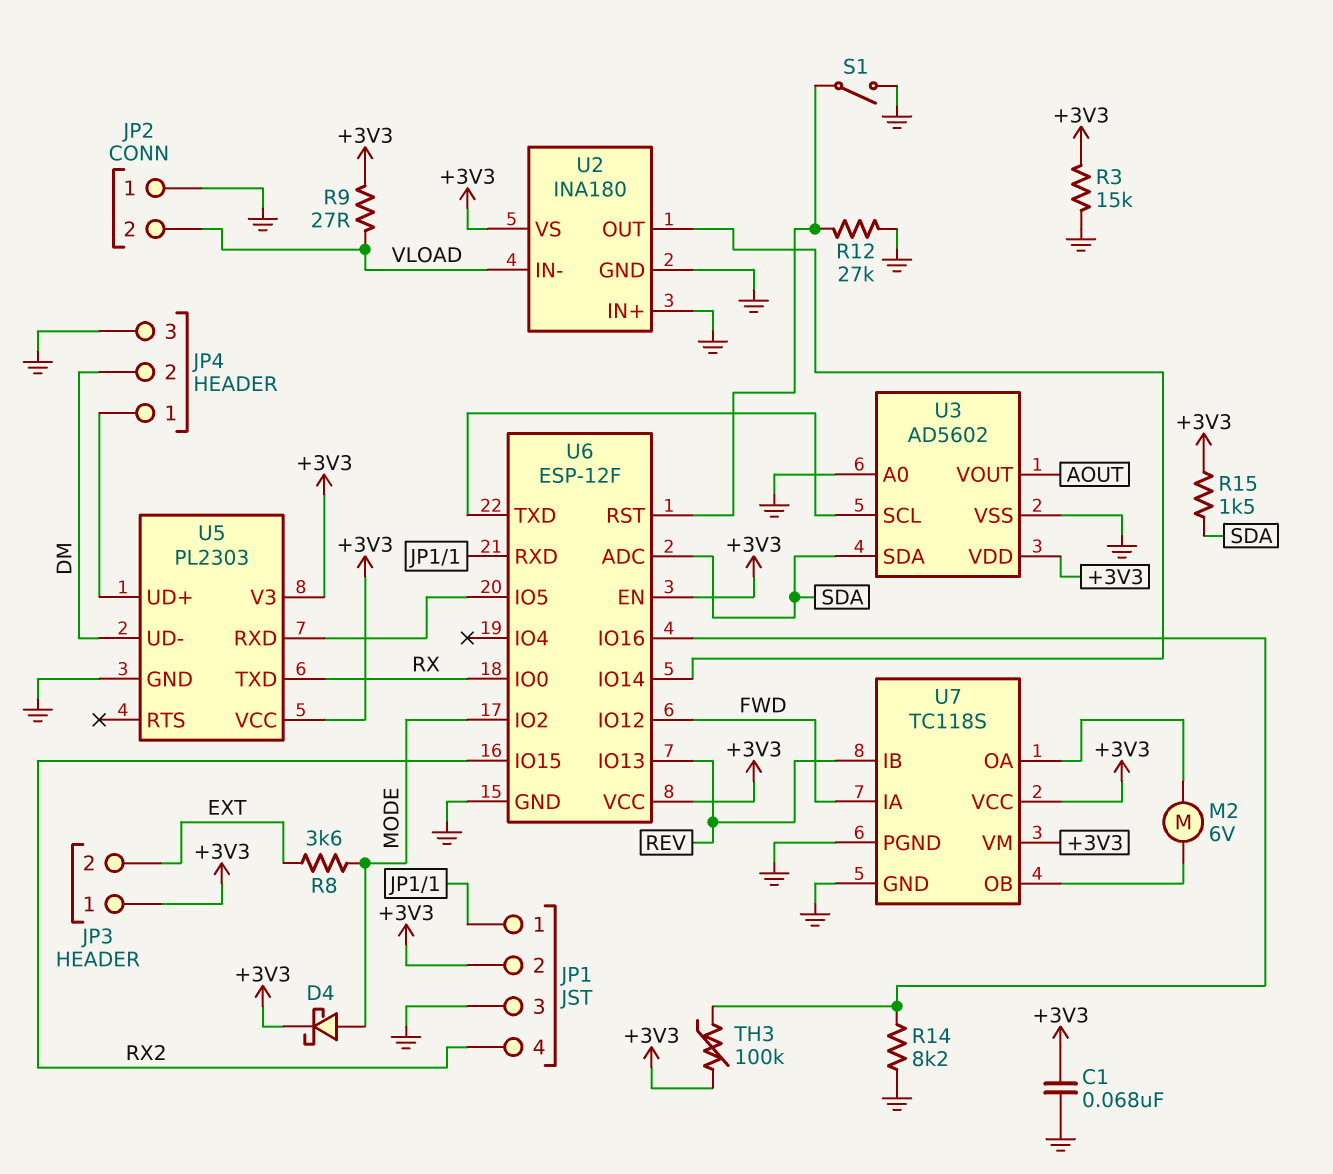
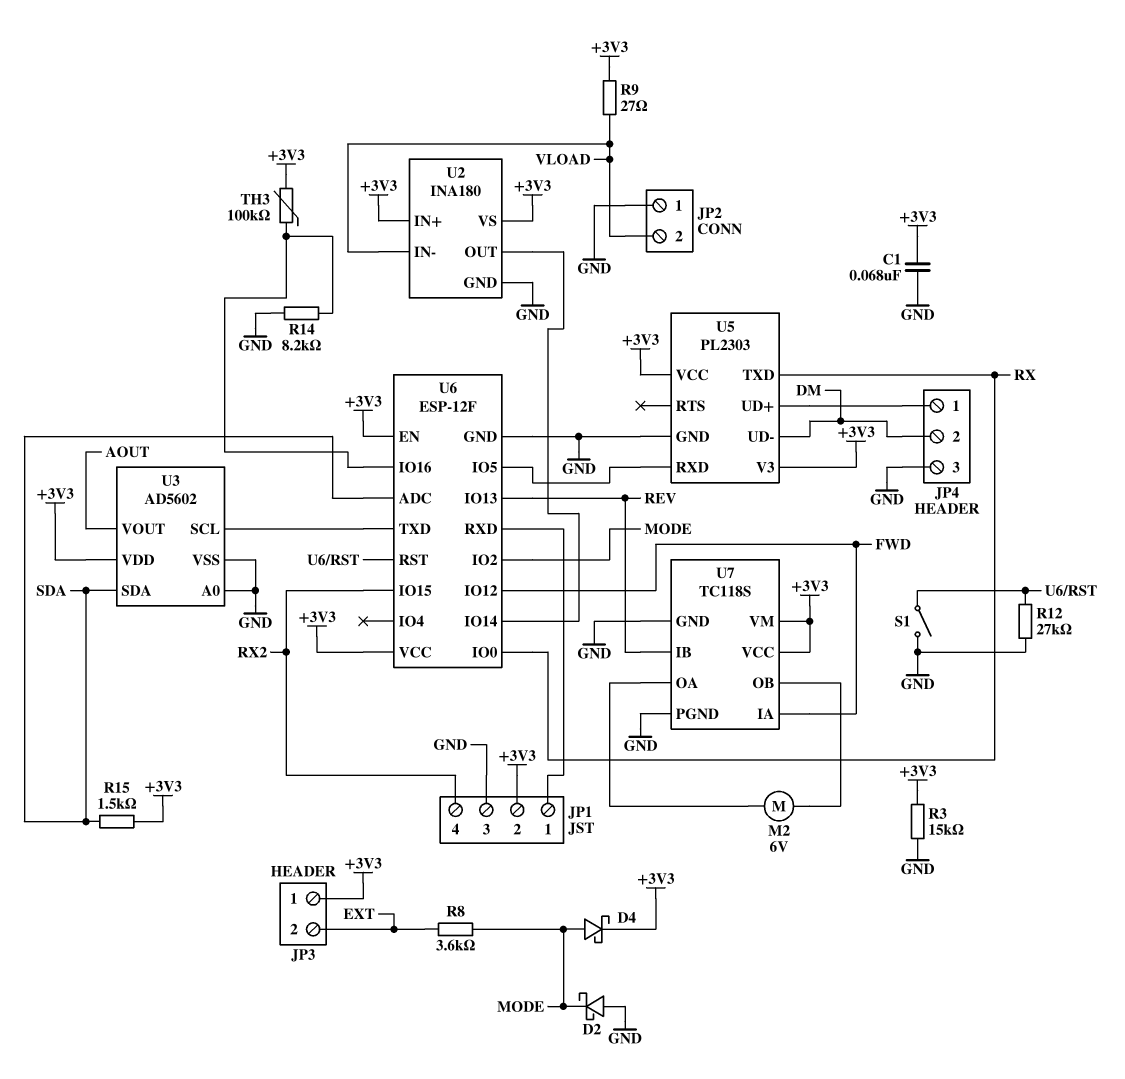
D2: none -> schottky (A GND, K MODE)
U2 pin IN+: GND -> +3V3

